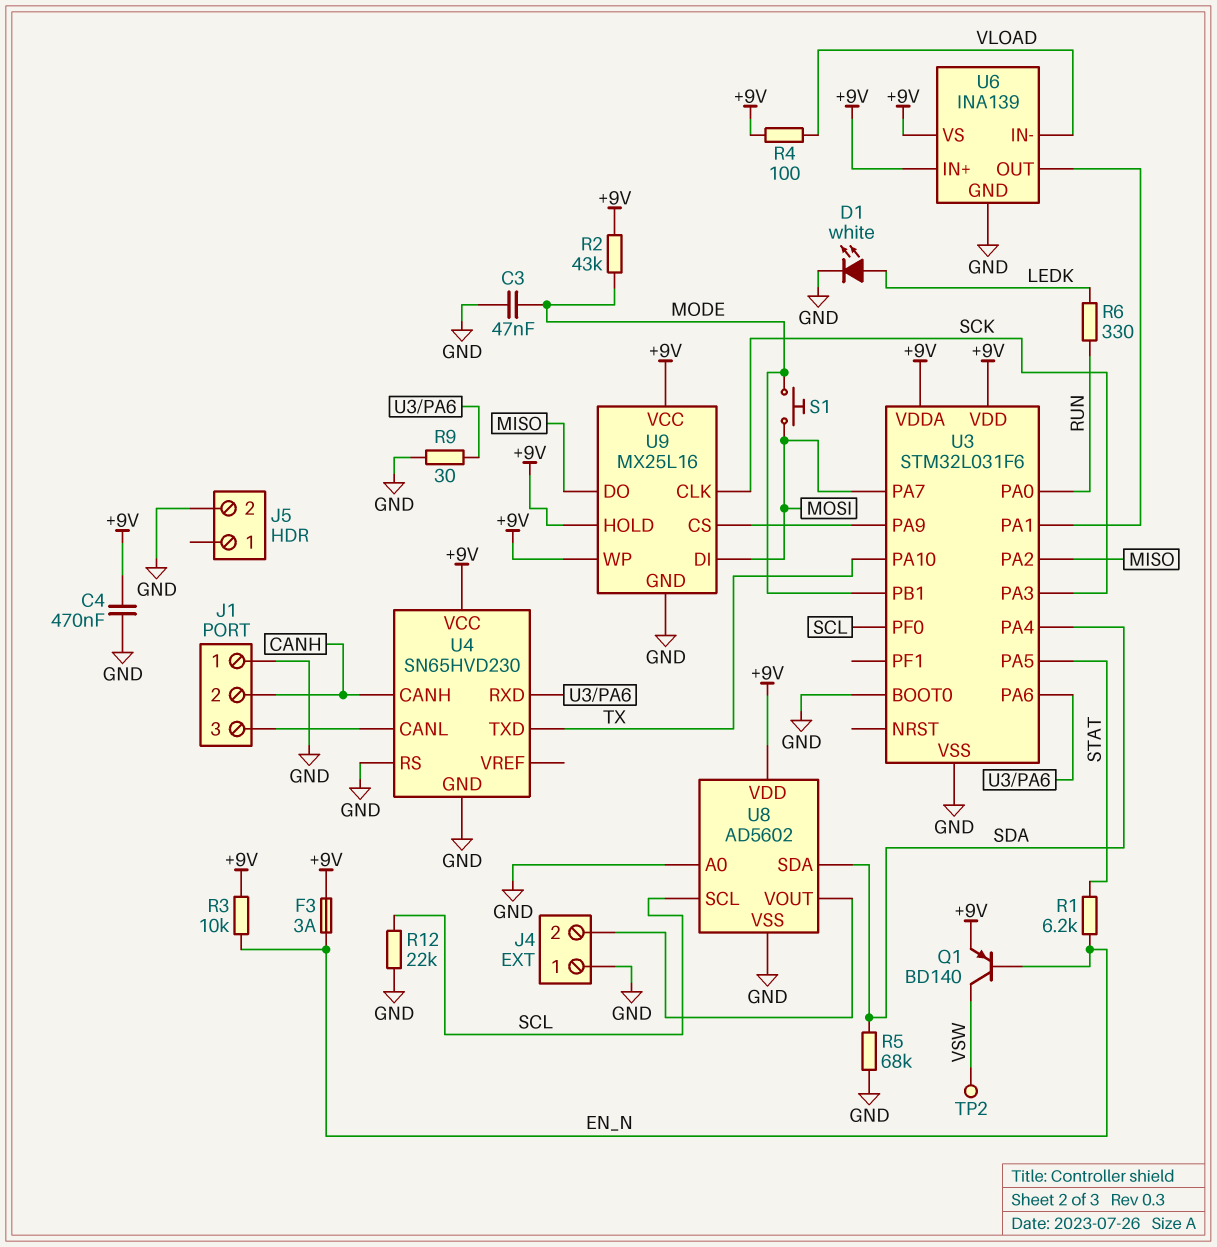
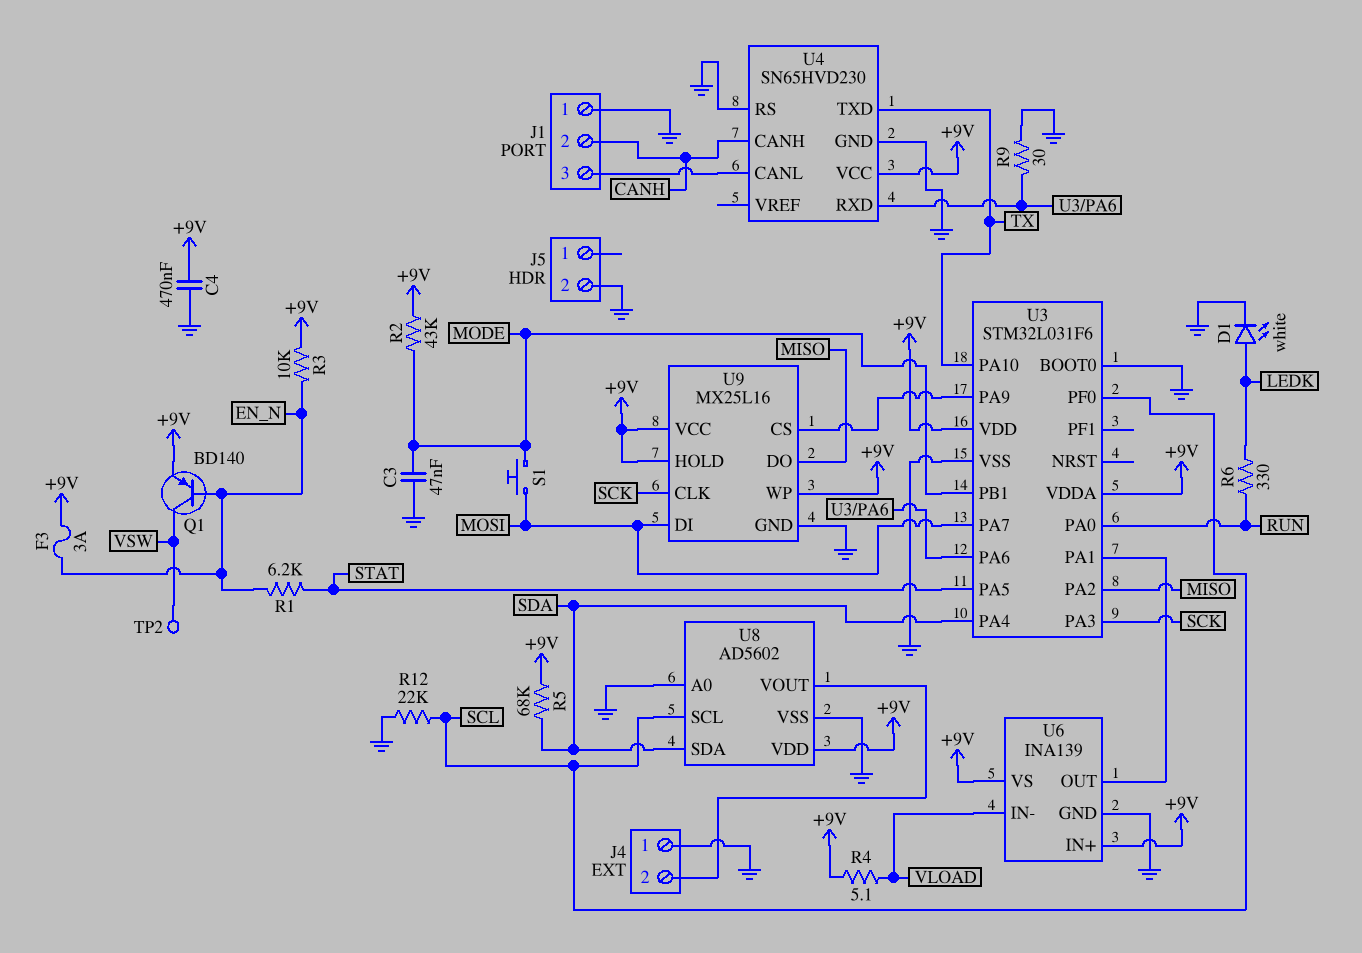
R4: 100 (+9V, VLOAD) -> 5.1 (+9V, VLOAD)
R5: 68k (GND, SDA) -> 68k (+9V, SDA)

